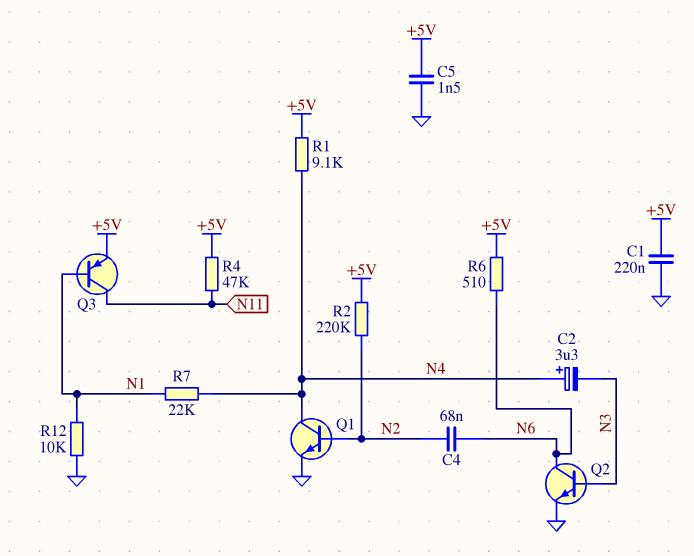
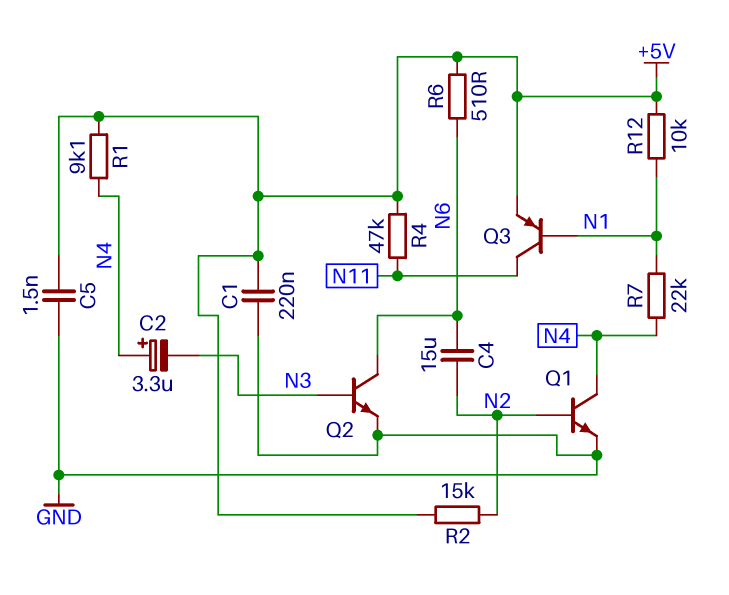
C4: 68nF (N2, N6) -> 15uF (N2, N6)
R2: 220k (+5V, N2) -> 15k (+5V, N2)
R12: 10k (GND, N1) -> 10k (+5V, N1)

